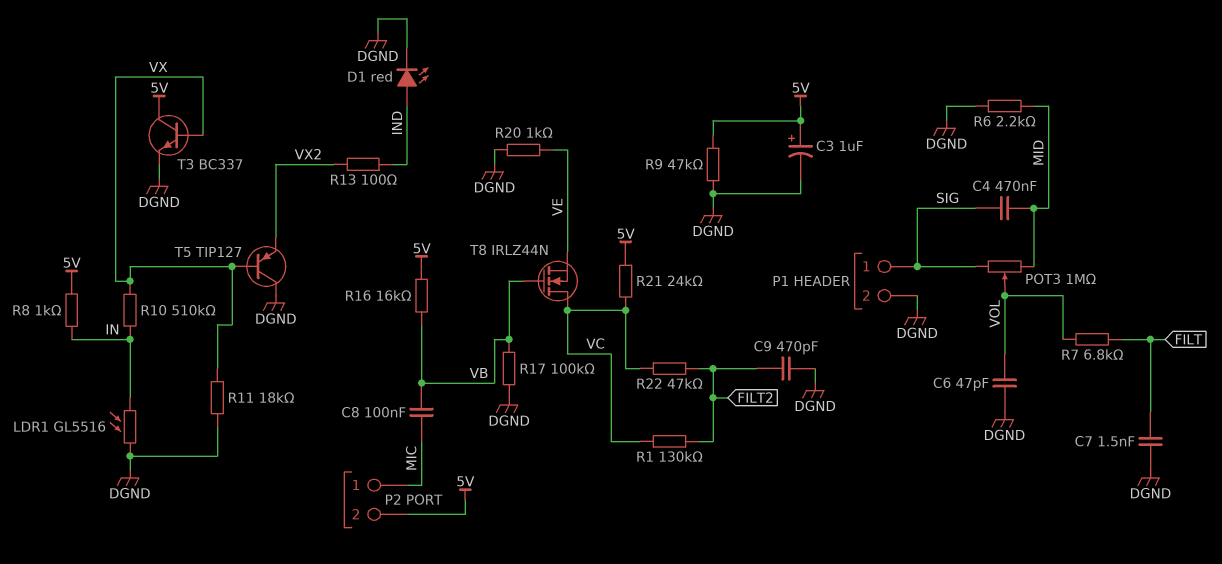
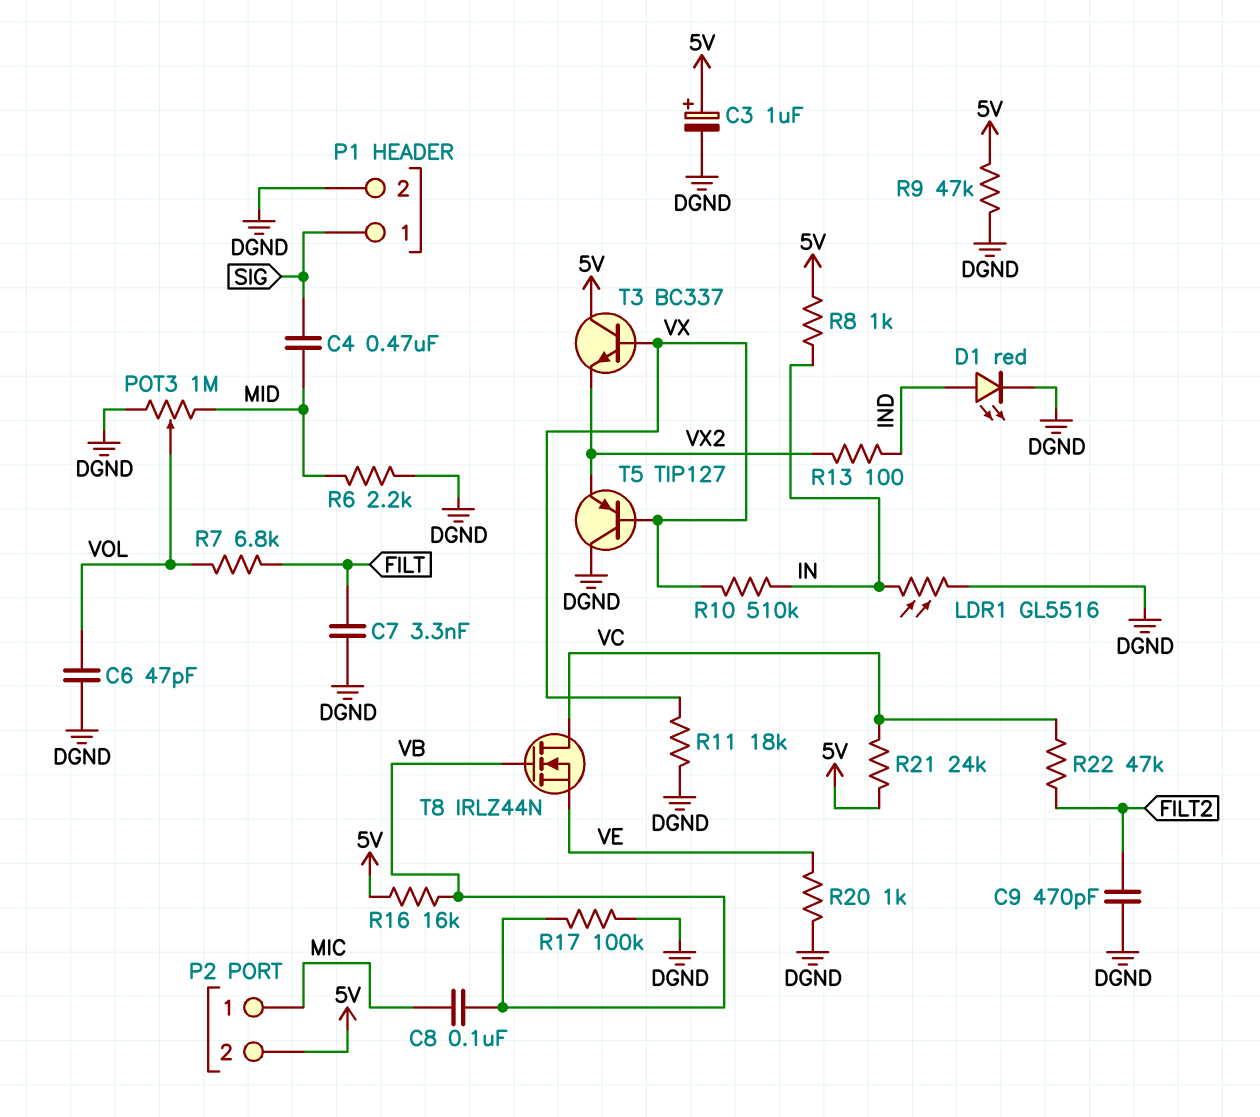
C7: 1.5nF (DGND, FILT) -> 3.3nF (DGND, FILT)
POT3: 1M (MID, SIG, wiper VOL) -> 1M (DGND, MID, wiper VOL)
R1: 130k (FILT2, VC) -> none
T3: NPN BC337 (B VX, C 5V, E DGND) -> NPN BC337 (B VX, C 5V, E VX2)

